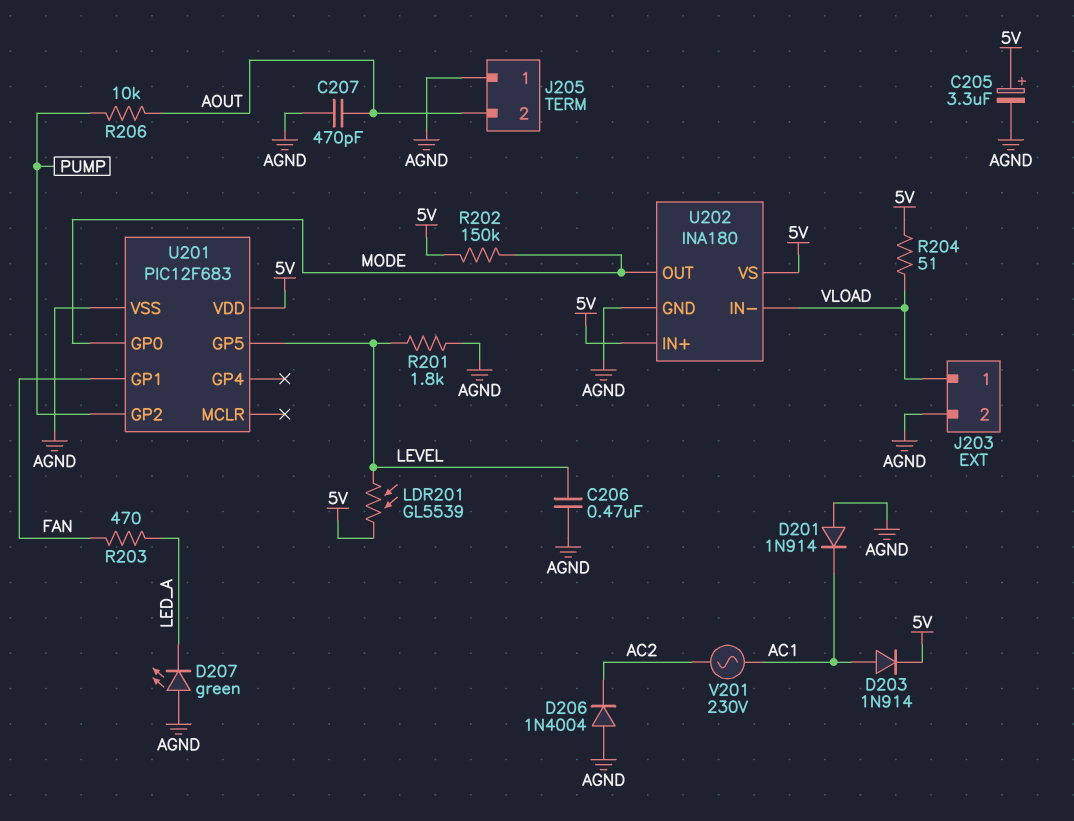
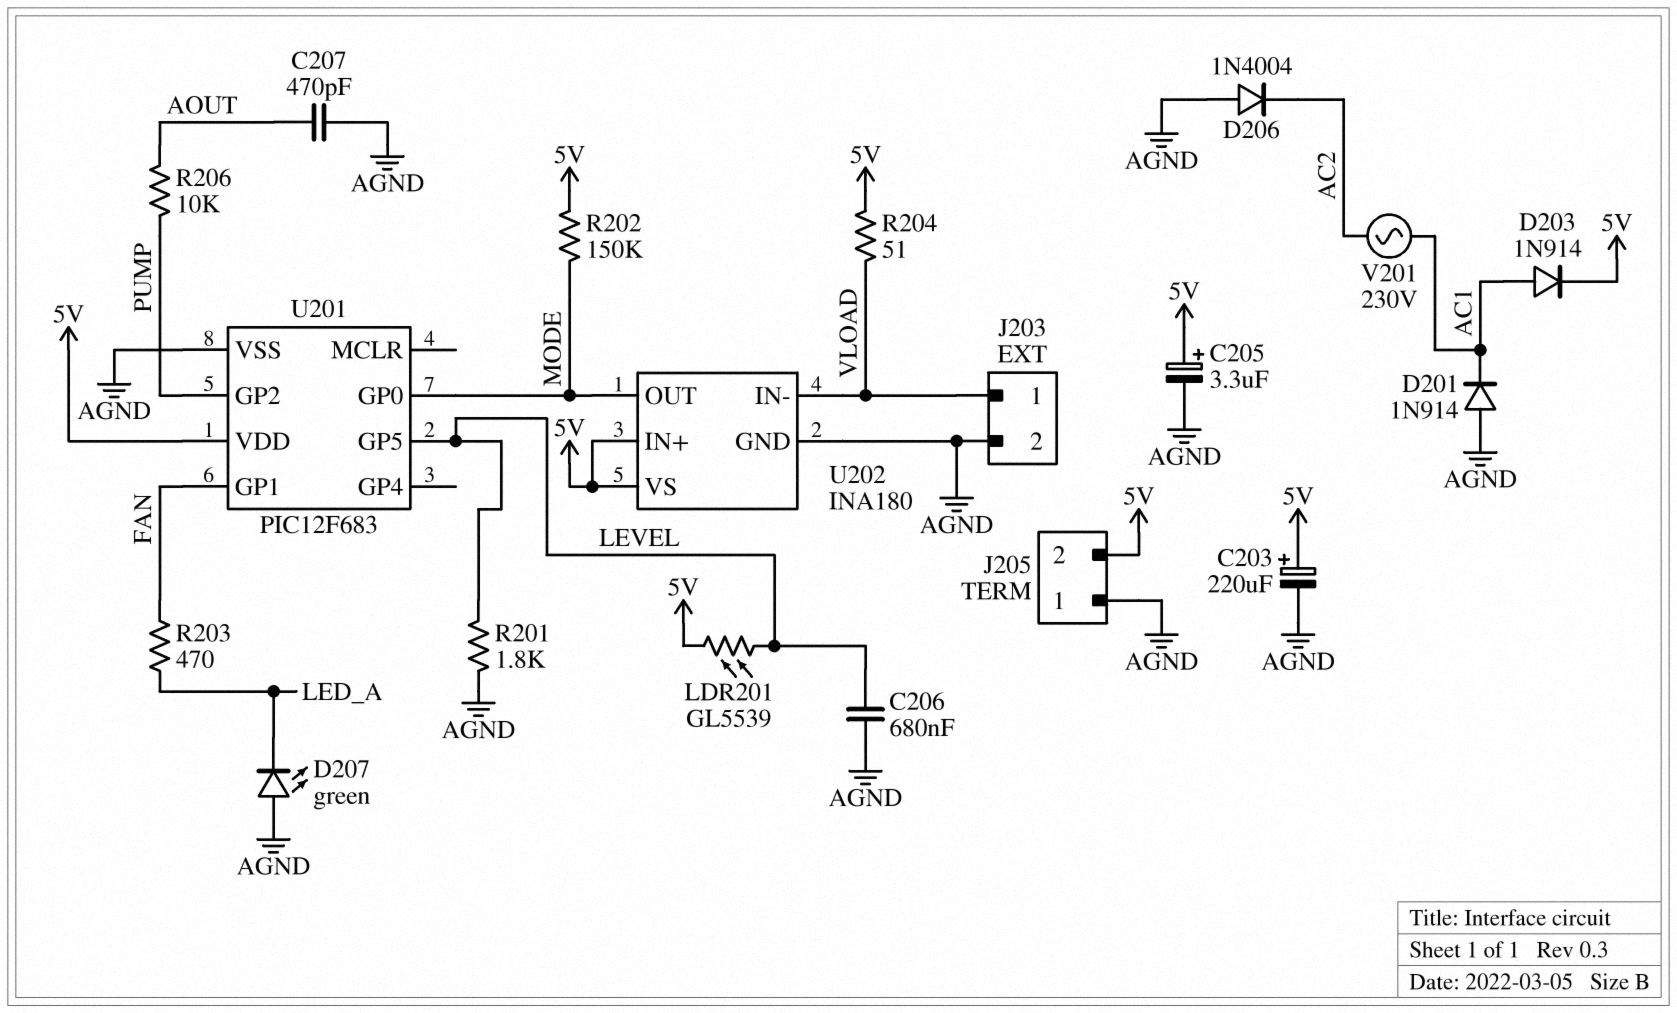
C203: none -> 220uF (plus 5V, minus AGND)
C206: 470nF (AGND, LEVEL) -> 680nF (AGND, LEVEL)
J205 pin 2: AOUT -> 5V

